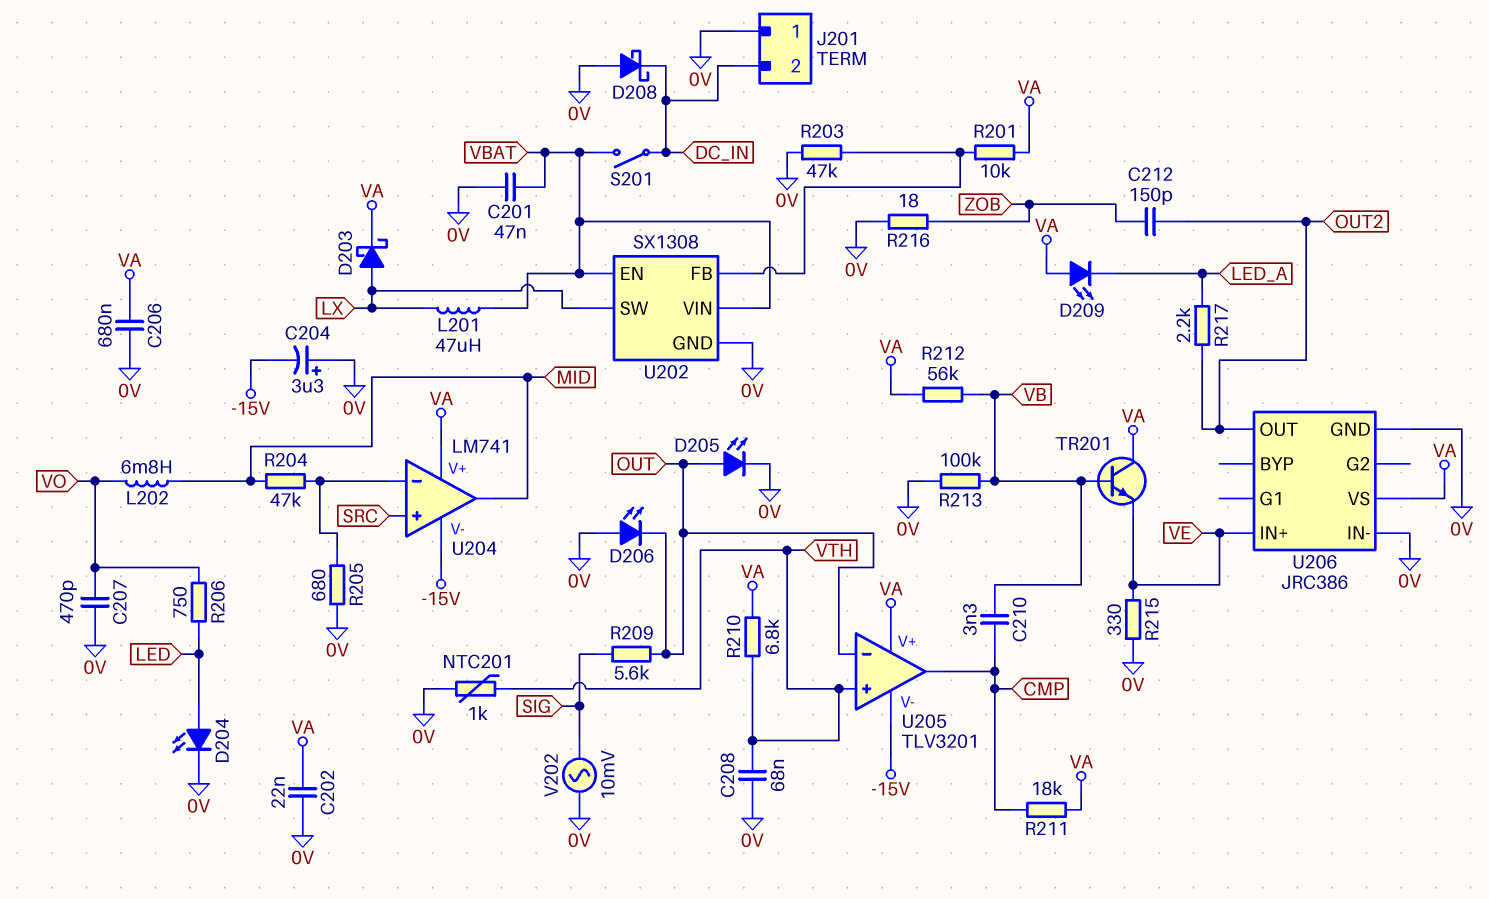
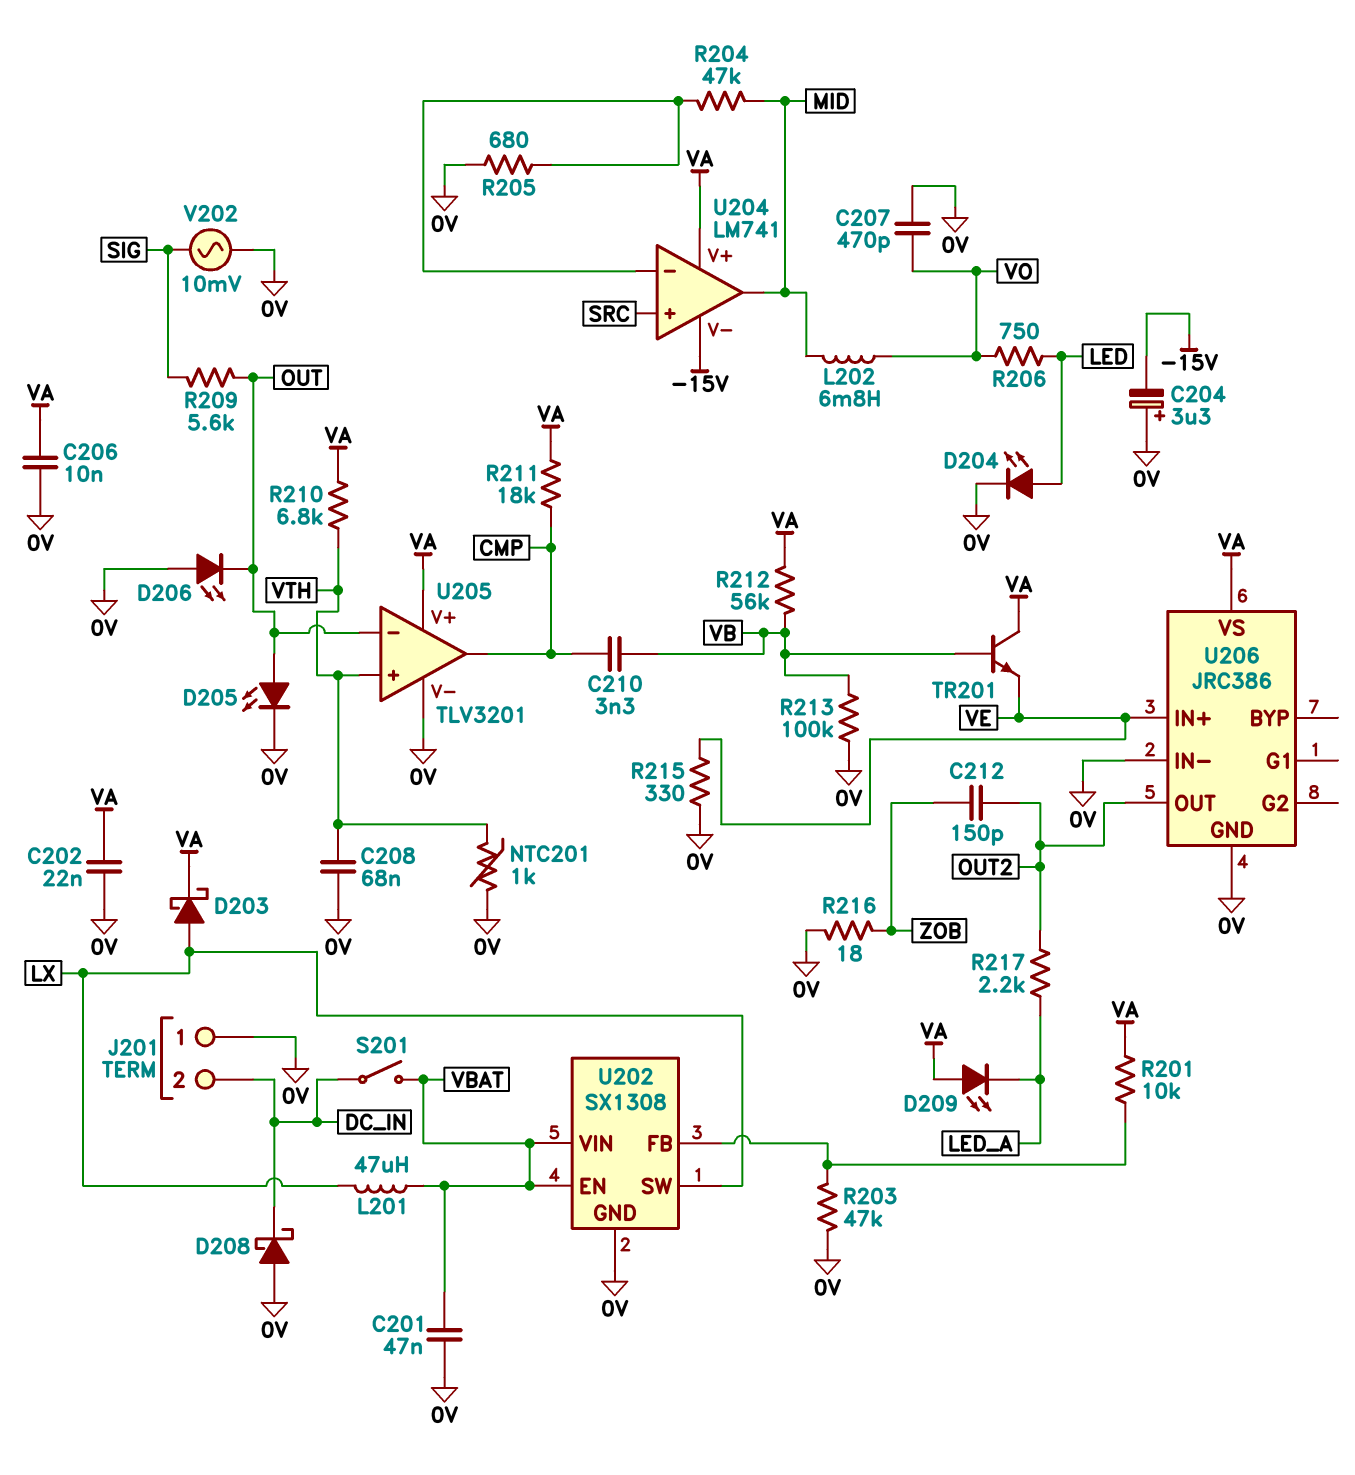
C206: 680nF (0V, VA) -> 10nF (0V, VA)
U205 pin V-: -15V -> 0V

